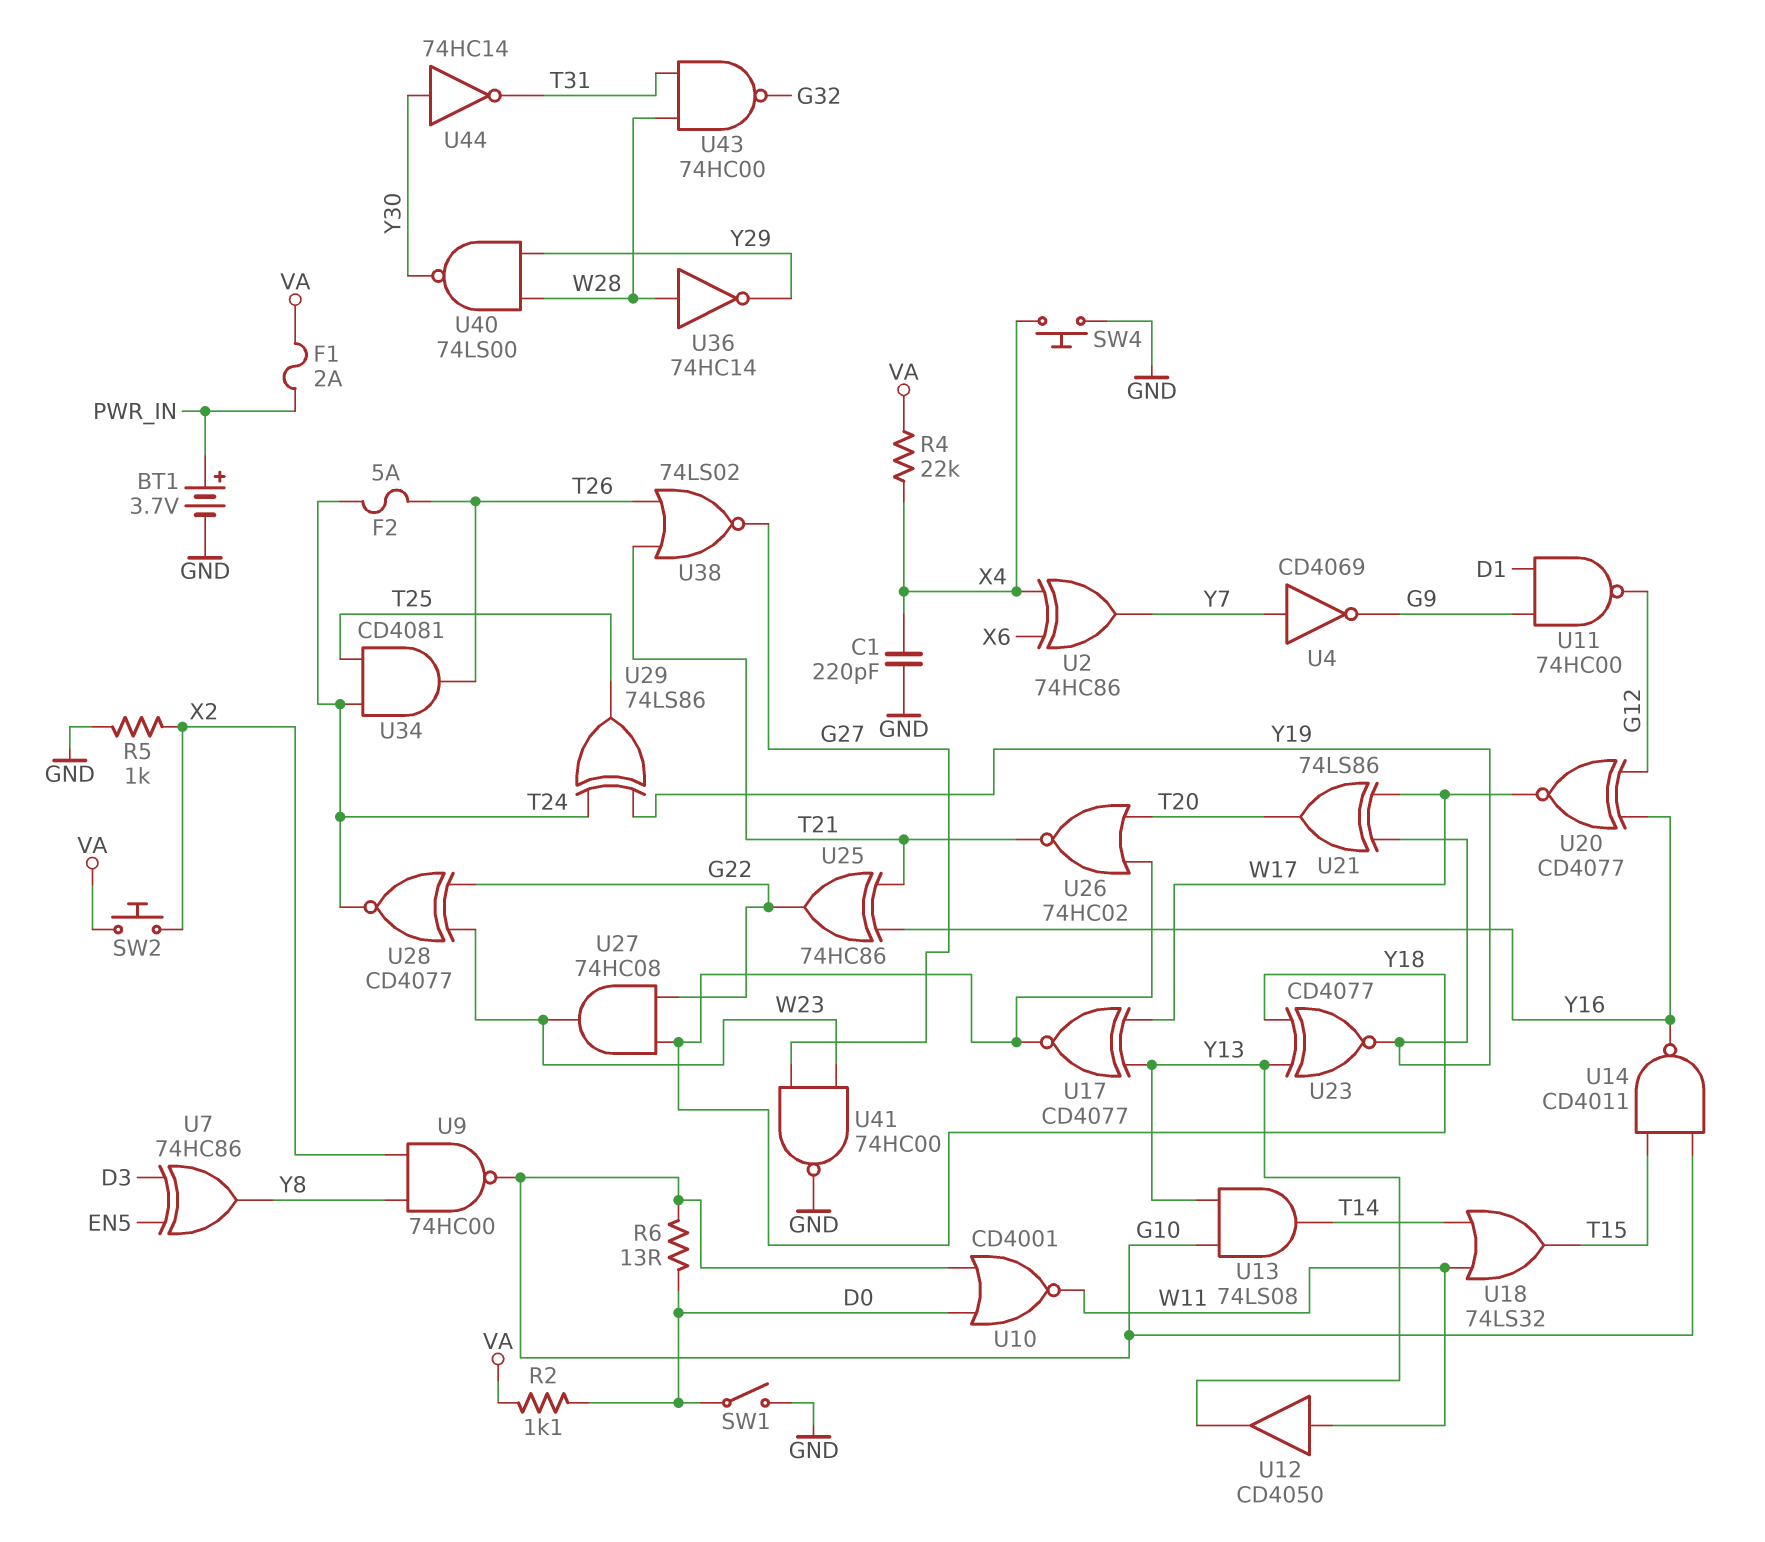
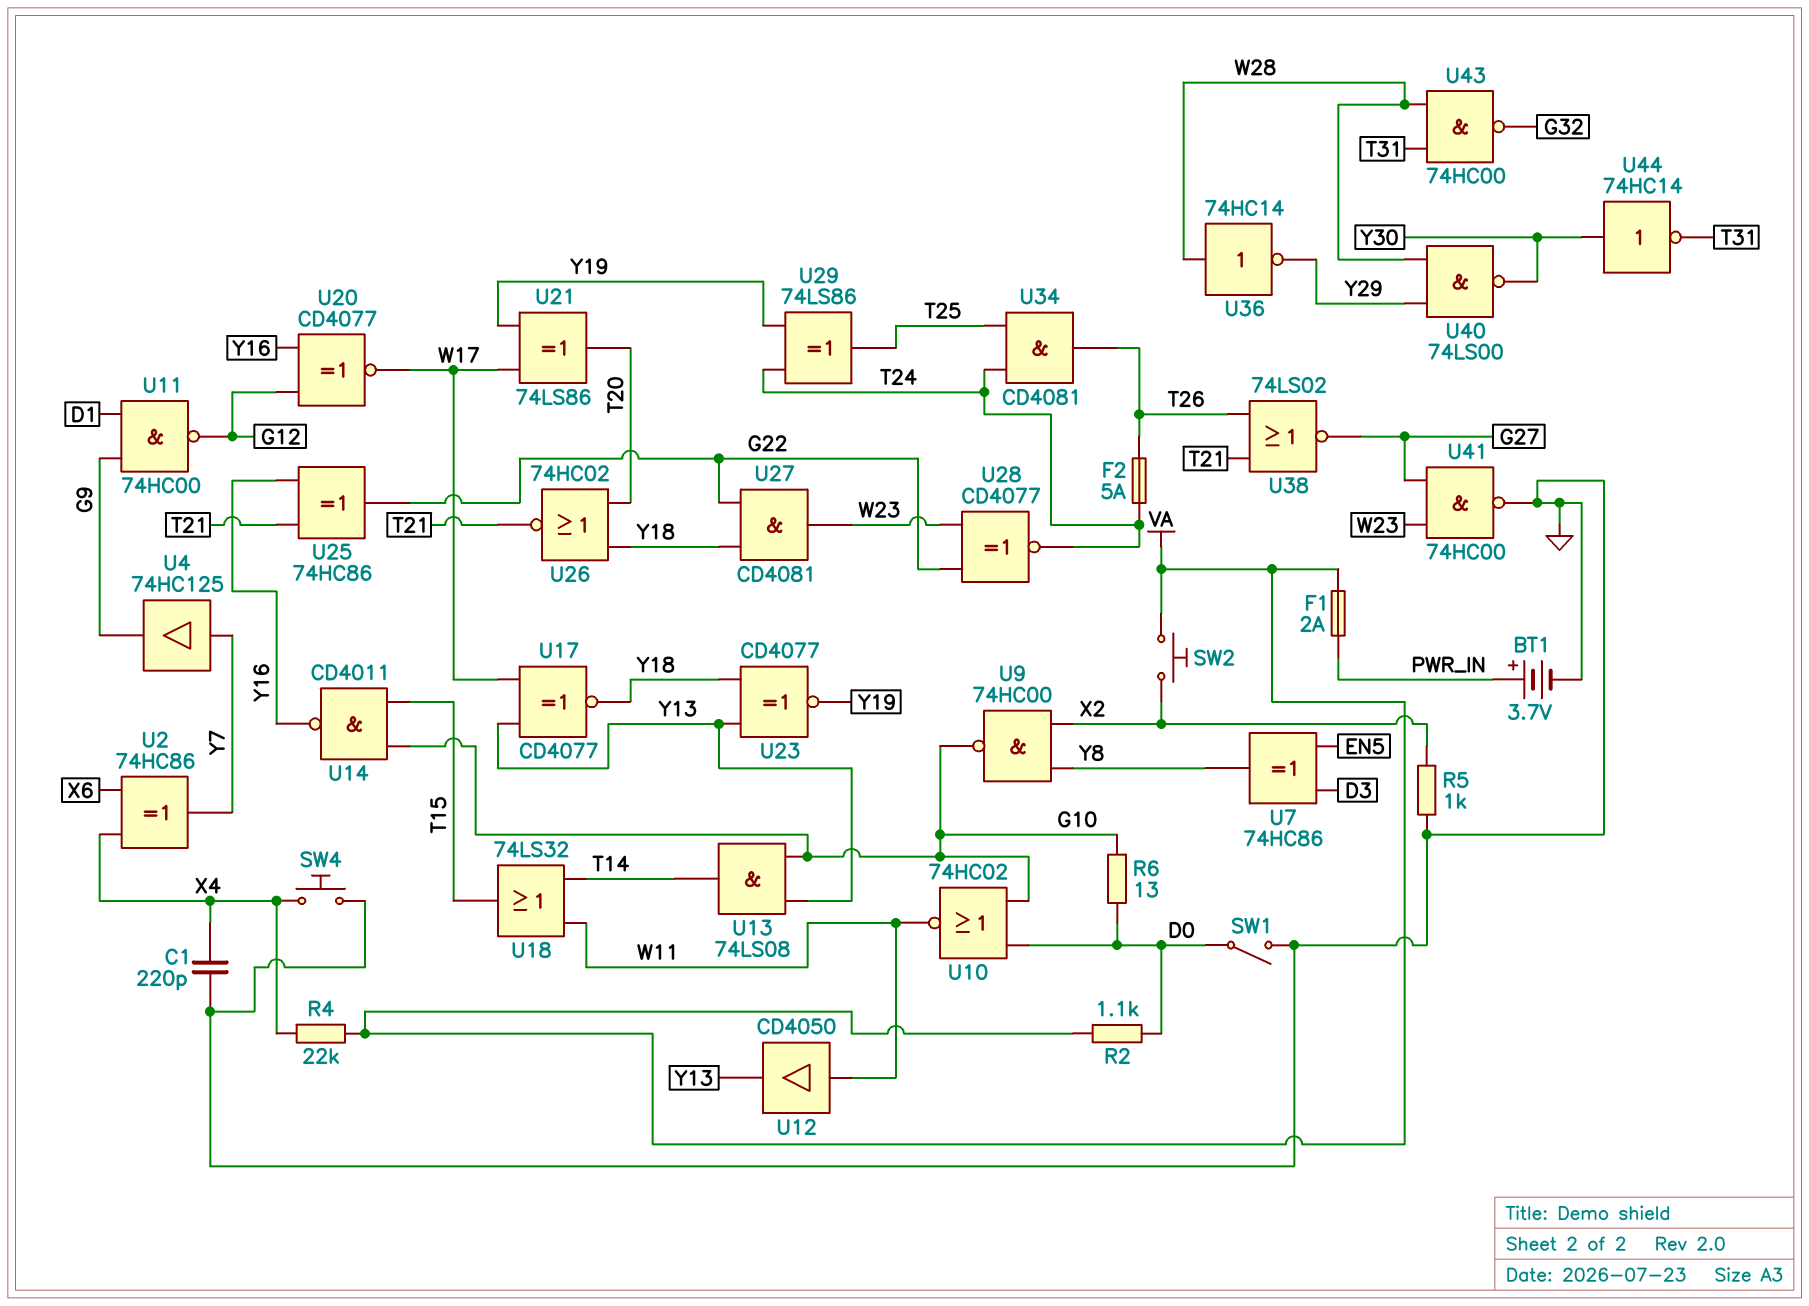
U4: NOT CD4069 (in Y7, out G9) -> buffer 74HC125 (in Y7, out G9)
U10: NOR CD4001 (in D0, in G10, out W11) -> NOR 74HC02 (in D0, in G10, out W11)
U27: AND 74HC08 (in G22, in Y18, out W23) -> AND CD4081 (in G22, in Y18, out W23)

